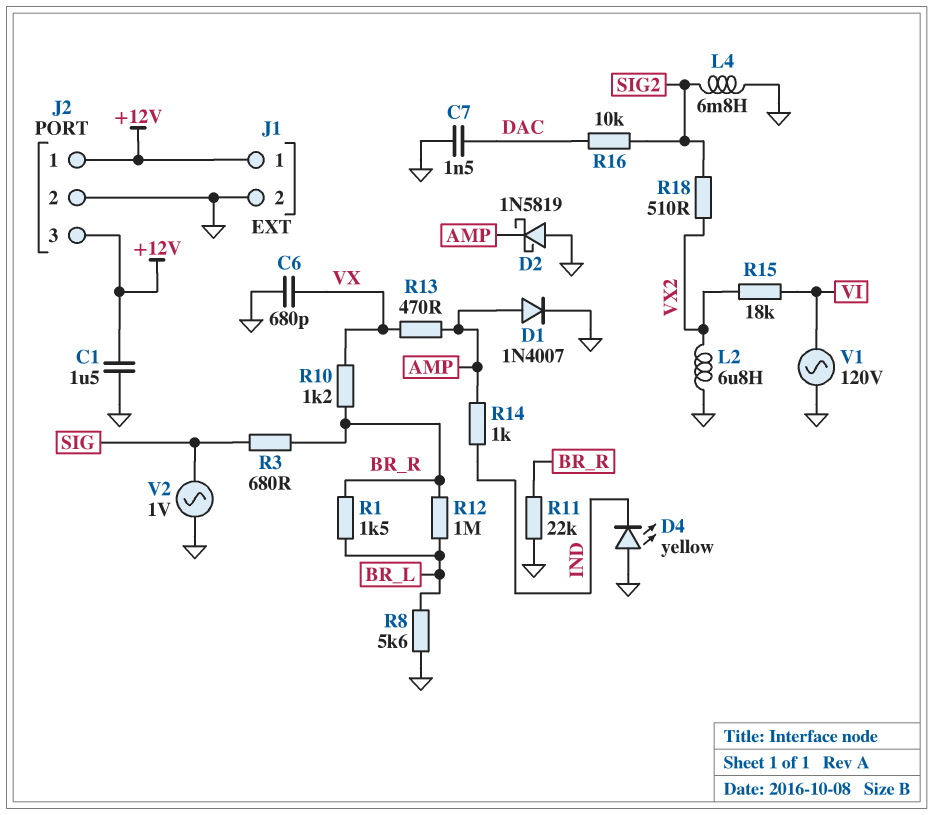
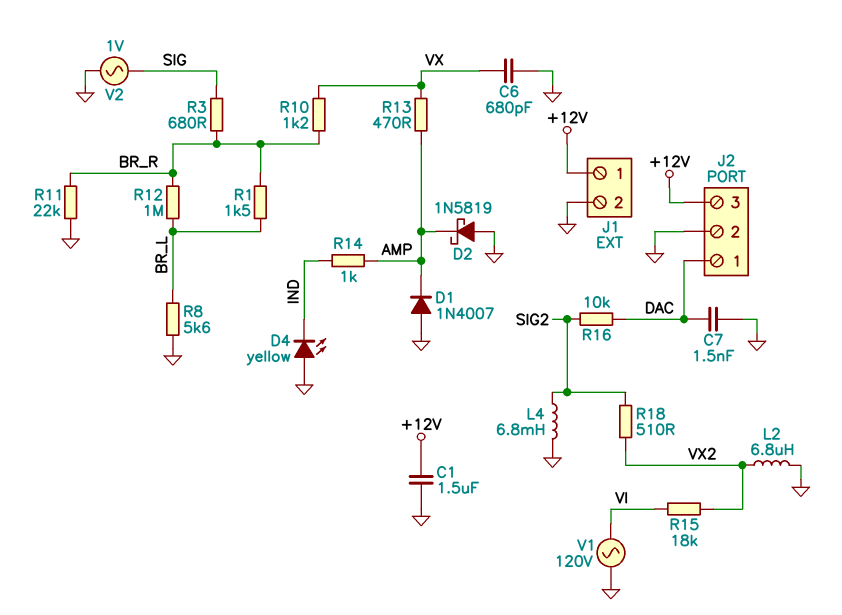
D1: diode 1N4007 (A AMP, K GND) -> diode 1N4007 (A GND, K AMP)
J2 pin 1: +12V -> DAC

